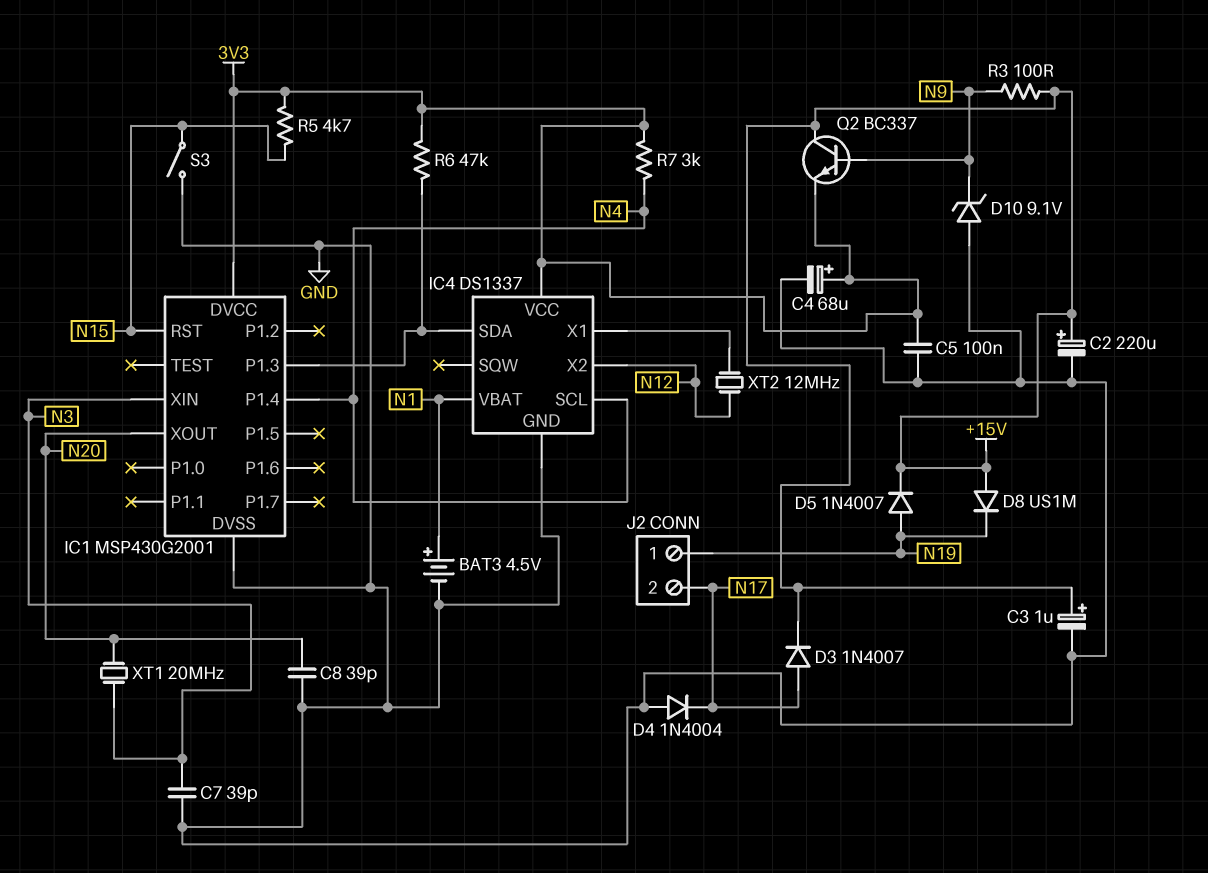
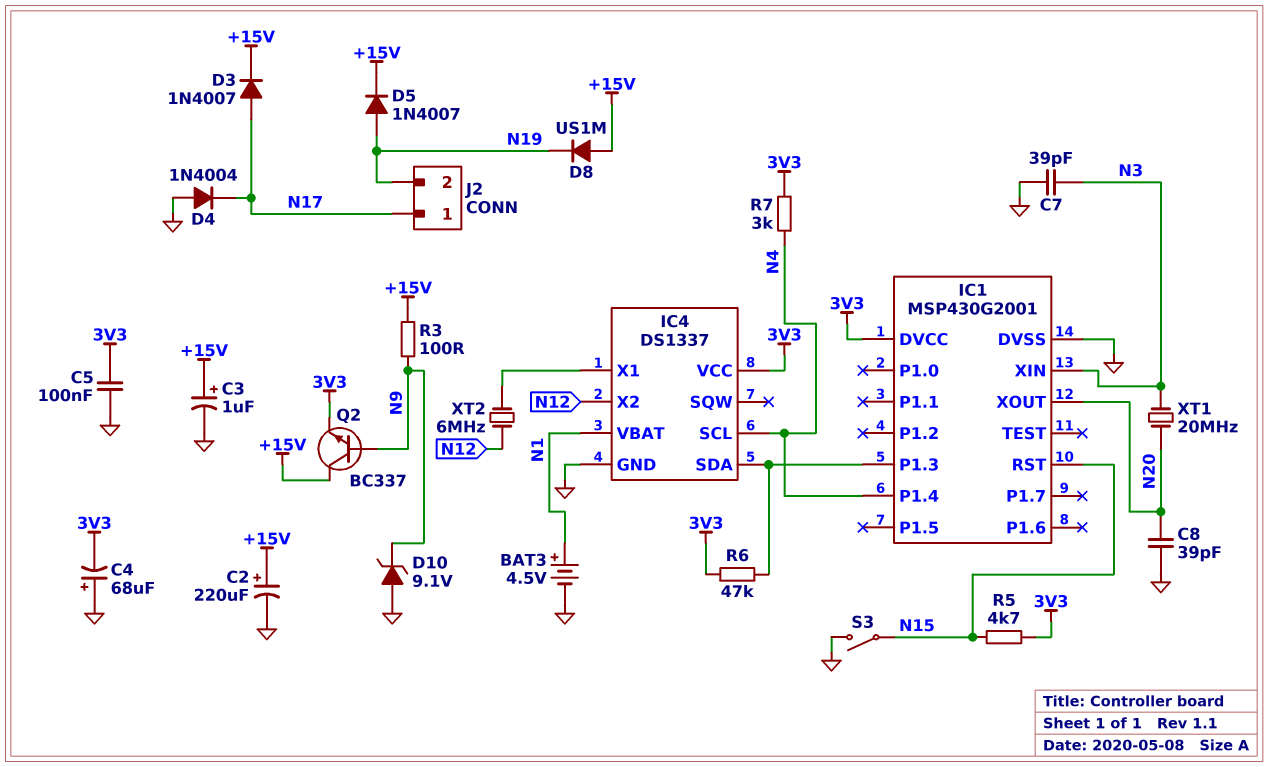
C4: 68uF (plus 3V3, minus GND) -> 68uF (plus GND, minus 3V3)
J2 pin 1: N19 -> N17
J2 pin 2: N17 -> N19
XT2: 12MHz (IC4/X1, N12) -> 6MHz (IC4/X1, N12)

